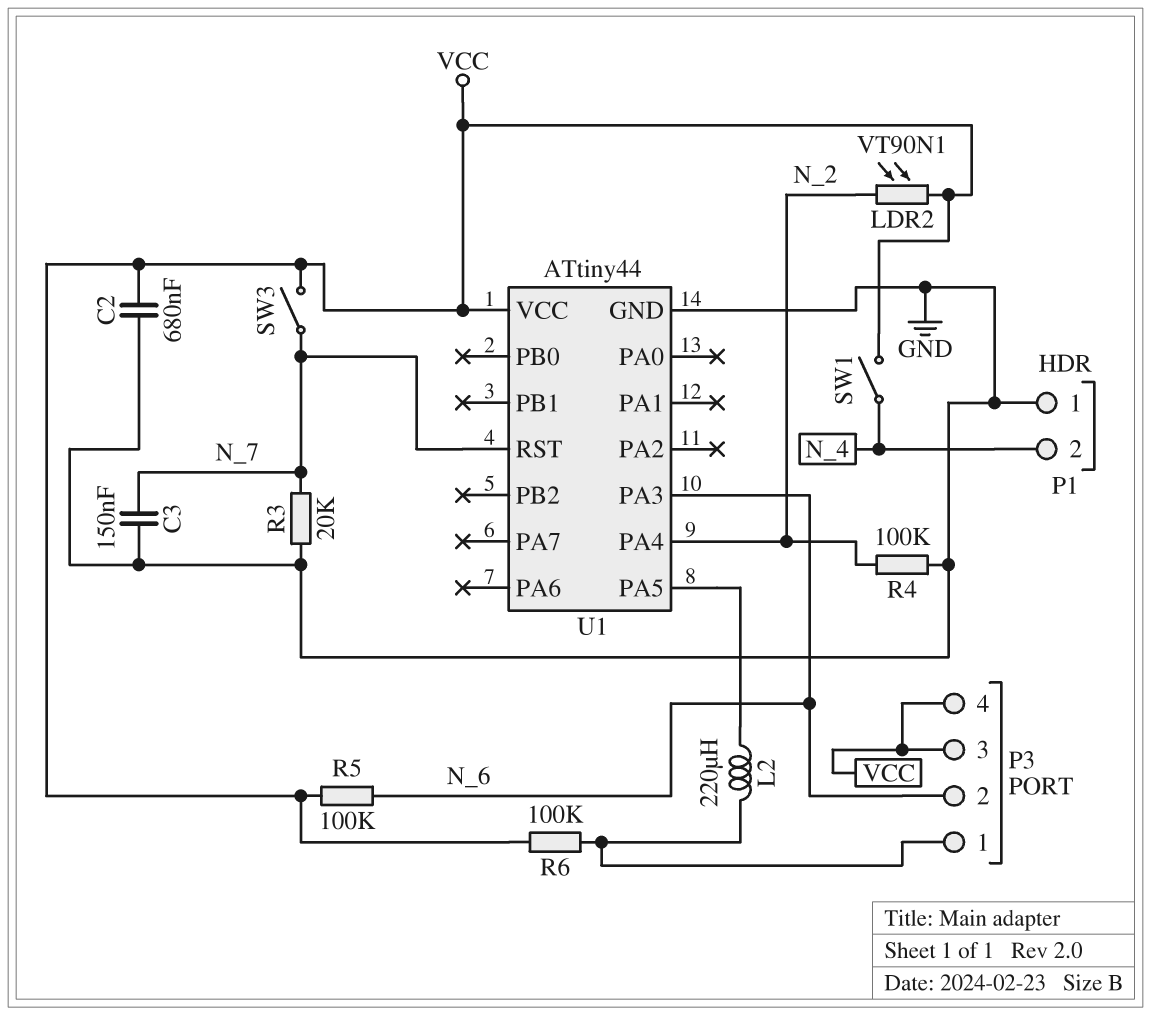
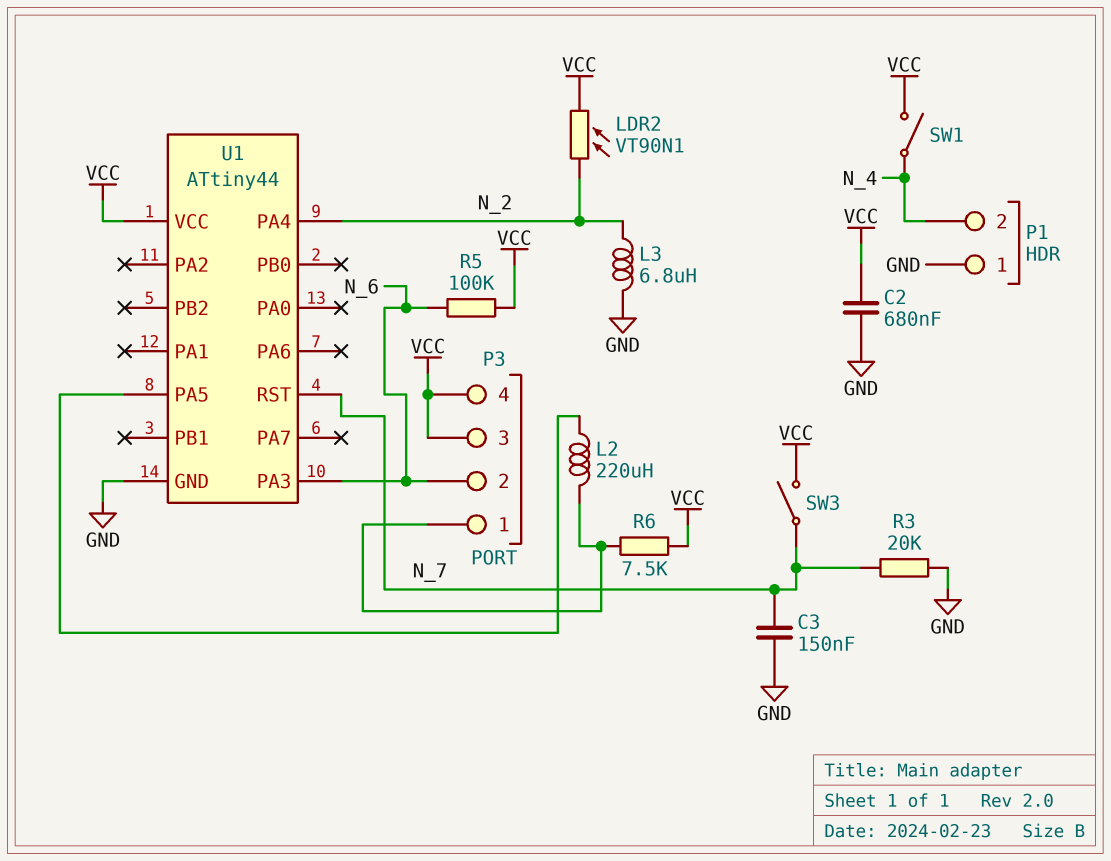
L3: none -> 6.8uH (GND, N_2)
R4: 100k (GND, N_2) -> none
R6: 100k (P3/1, VCC) -> 7.5k (P3/1, VCC)

